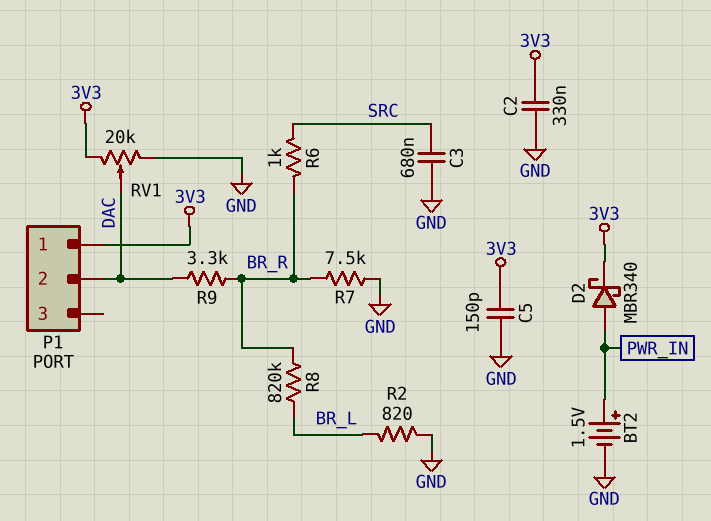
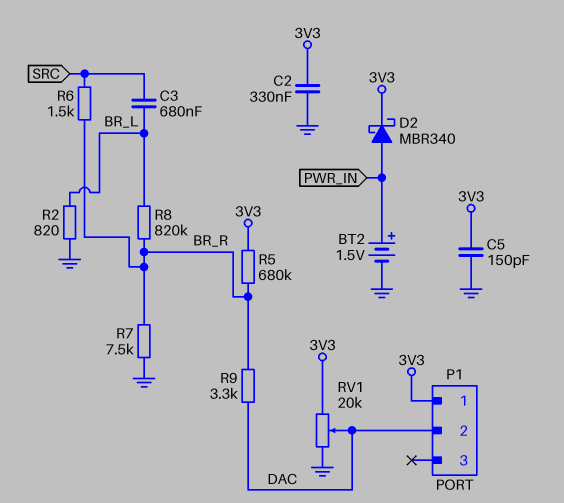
C3: 680nF (GND, SRC) -> 680nF (BR_L, SRC)
R5: none -> 680k (3V3, BR_R)
R6: 1k (BR_R, SRC) -> 1.5k (BR_R, SRC)

